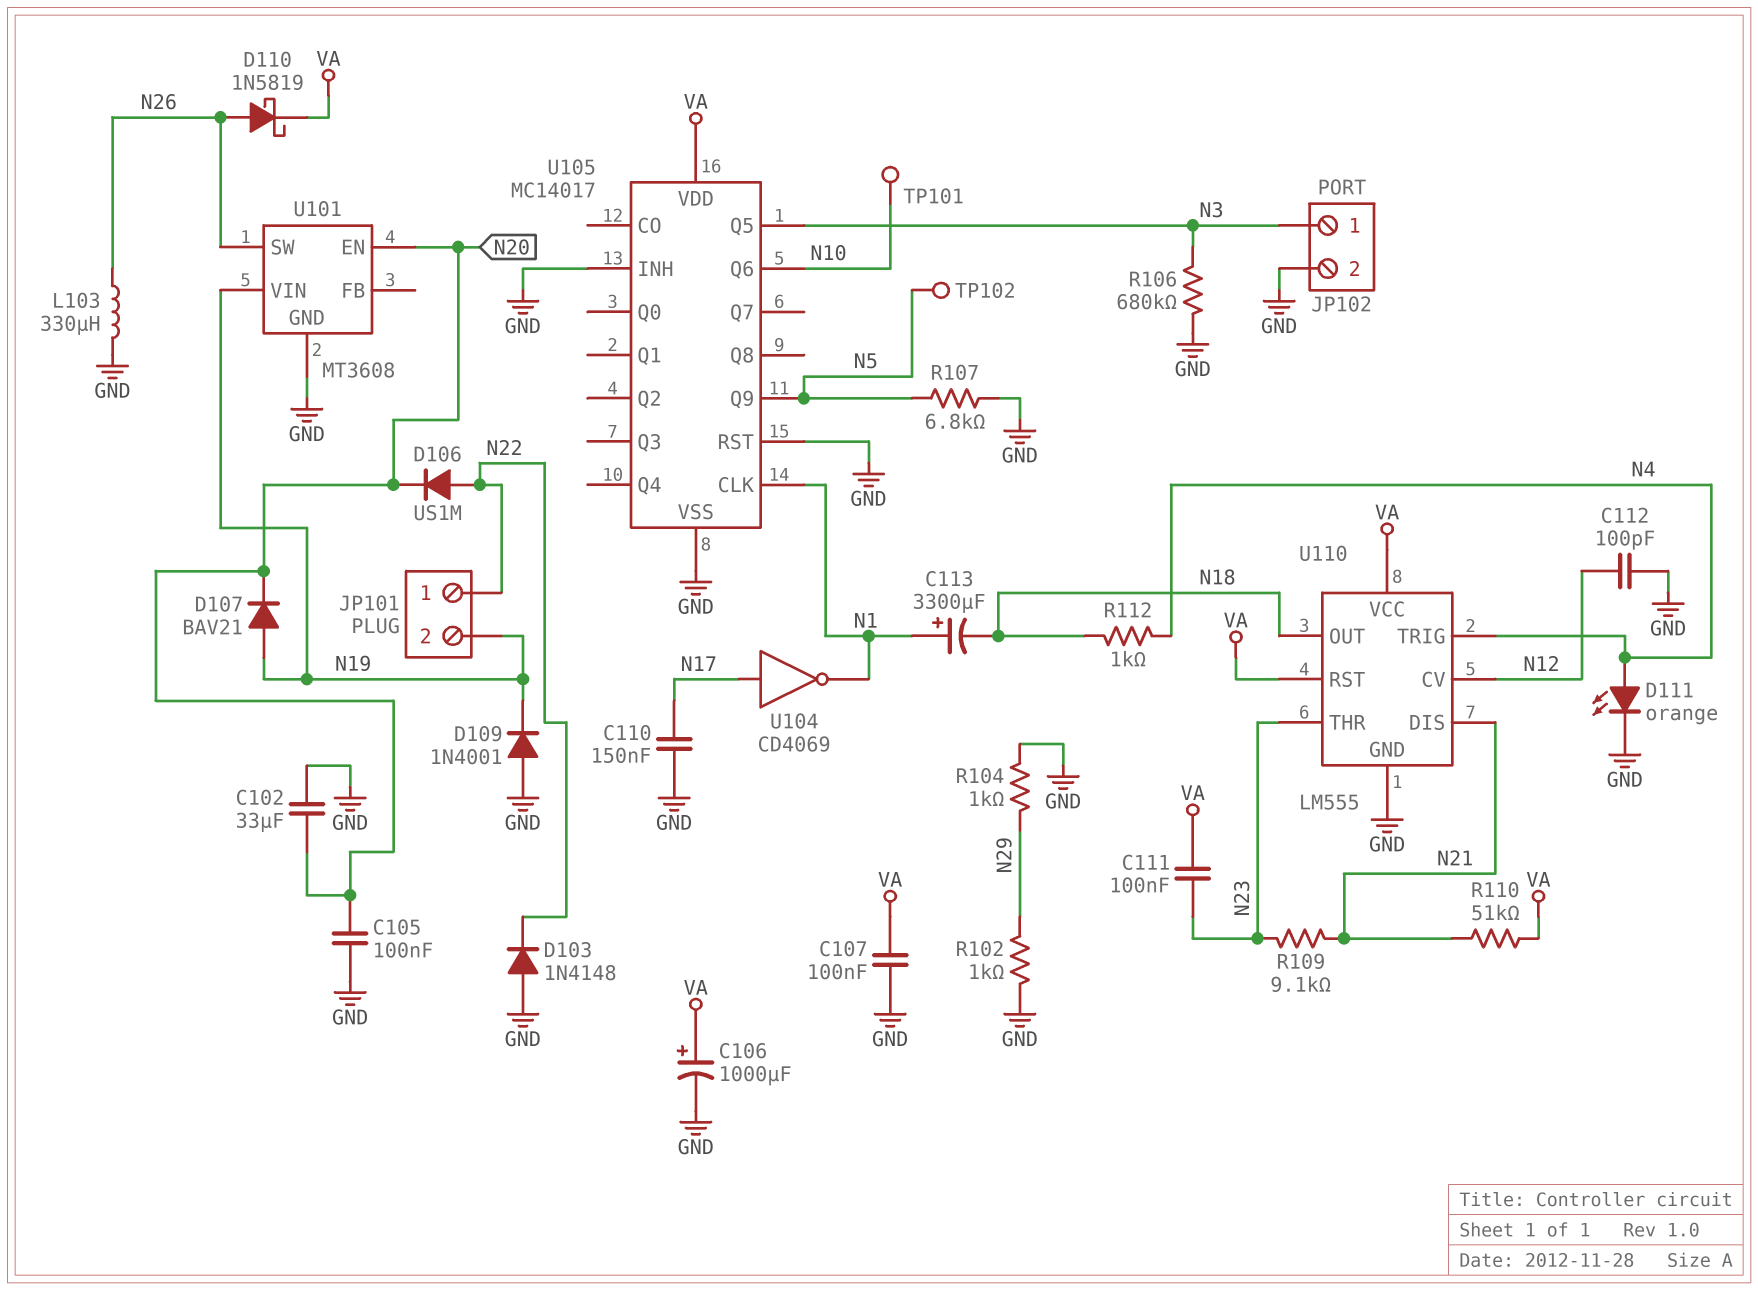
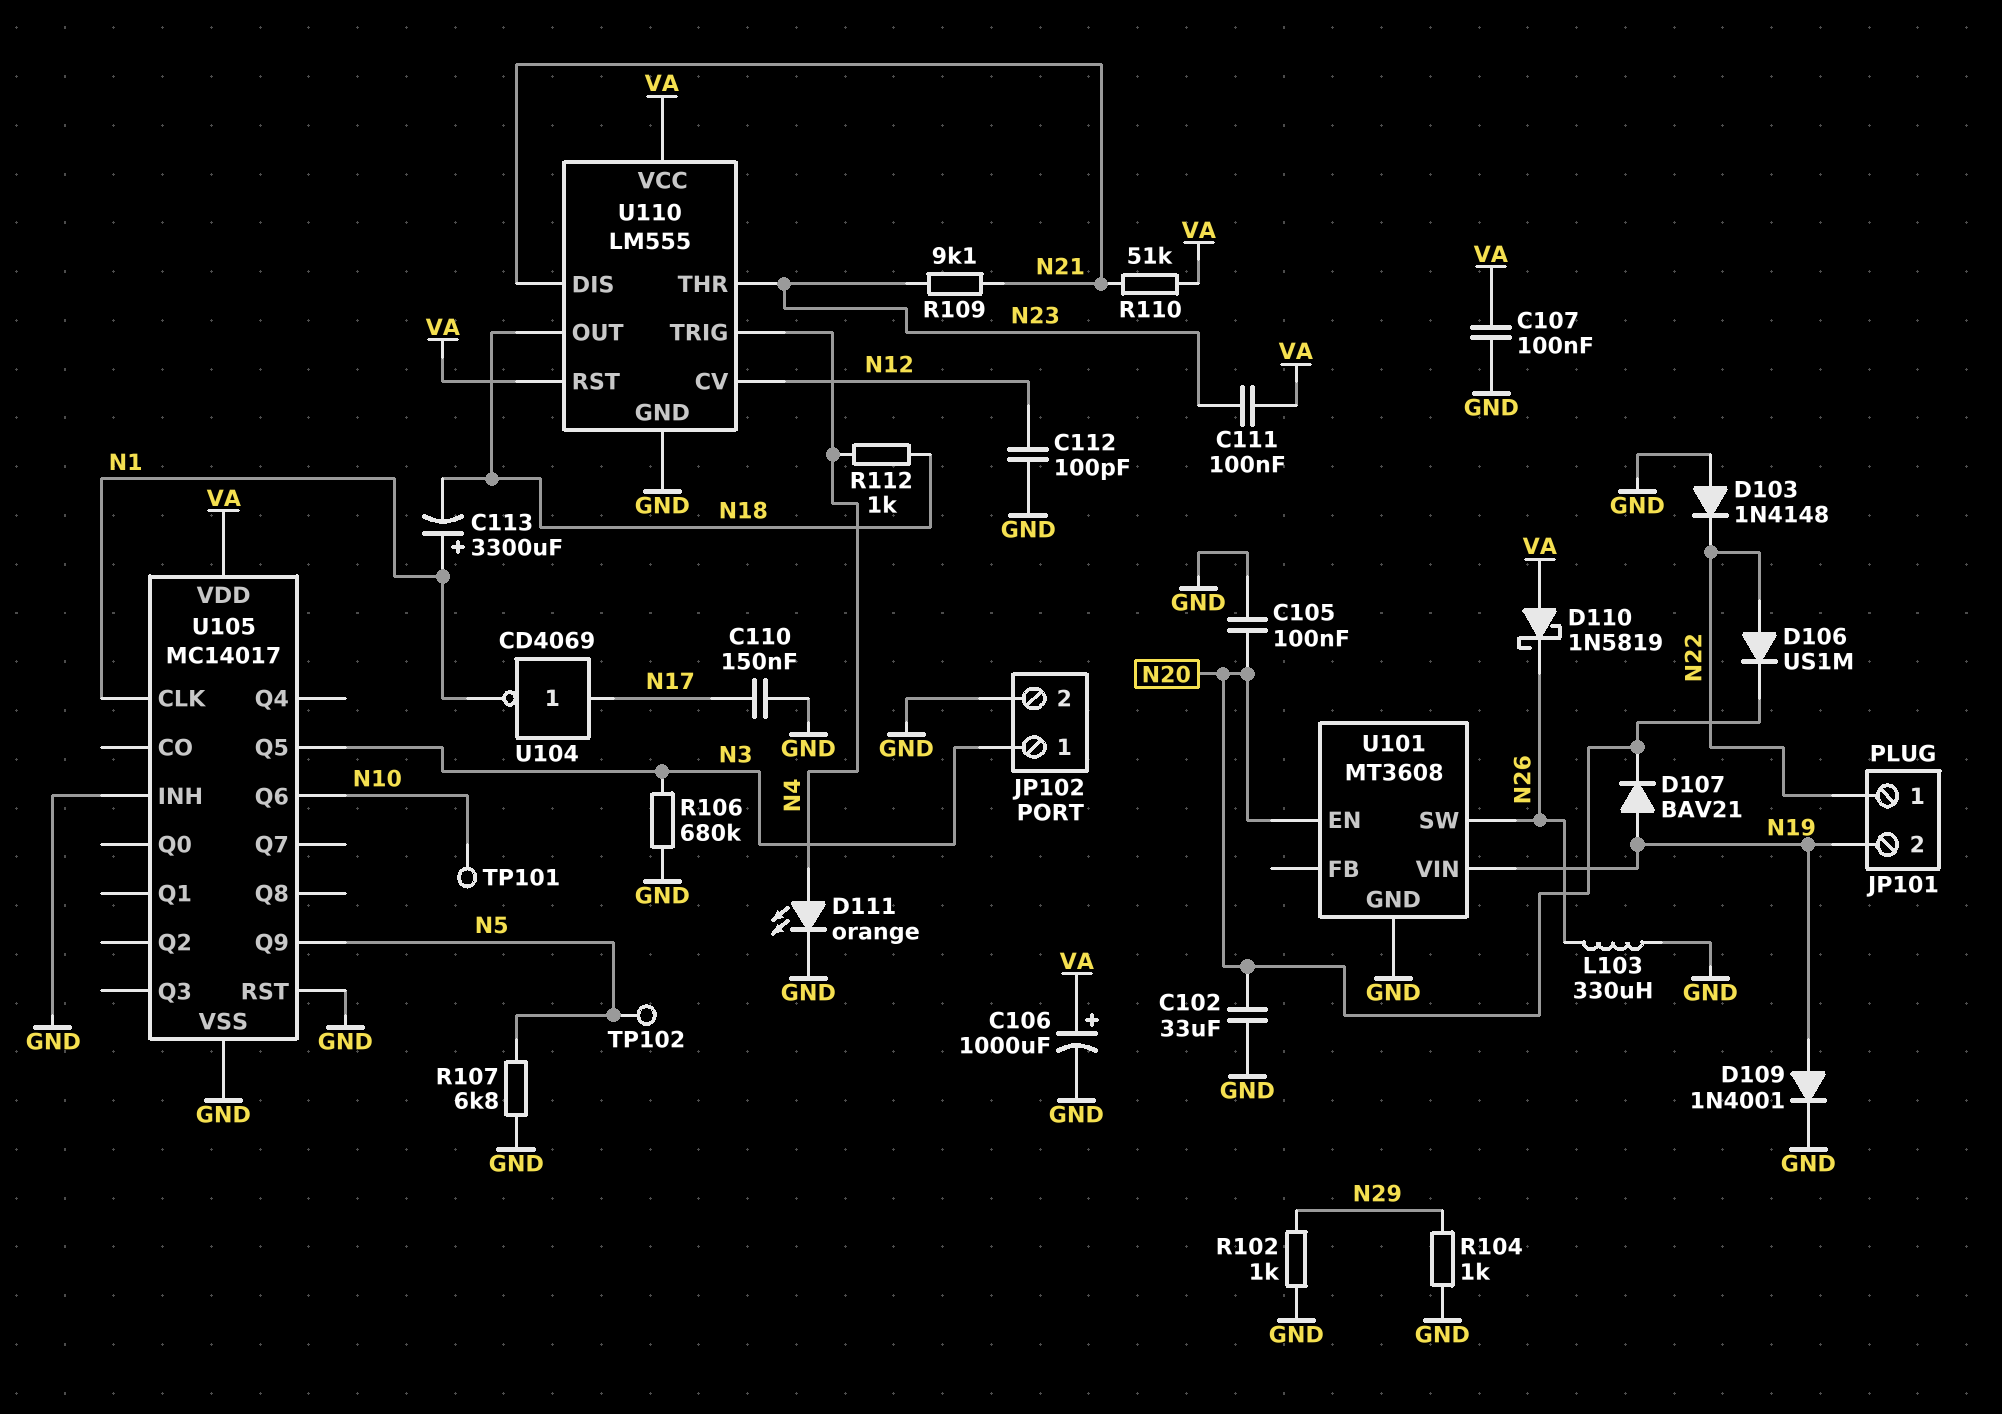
D109: diode 1N4001 (A GND, K N19) -> diode 1N4001 (A N19, K GND)
D110: schottky 1N5819 (A N26, K VA) -> schottky 1N5819 (A VA, K N26)

